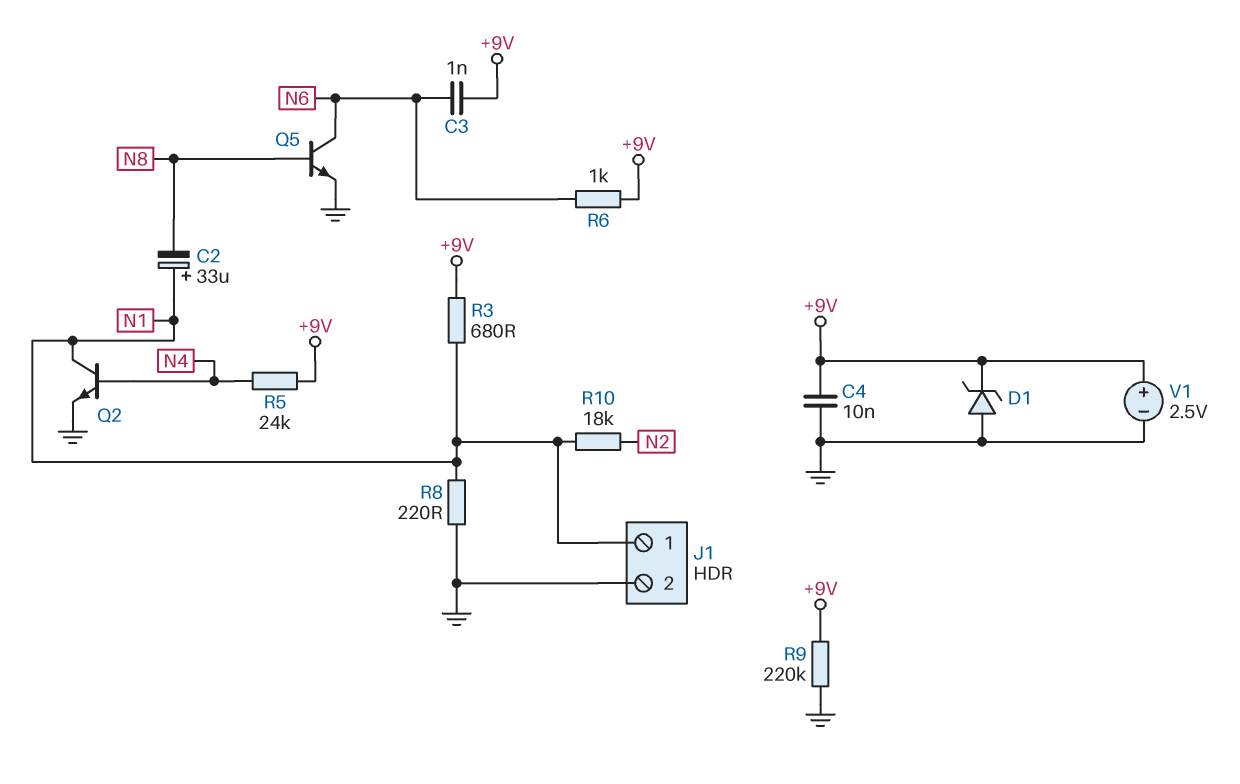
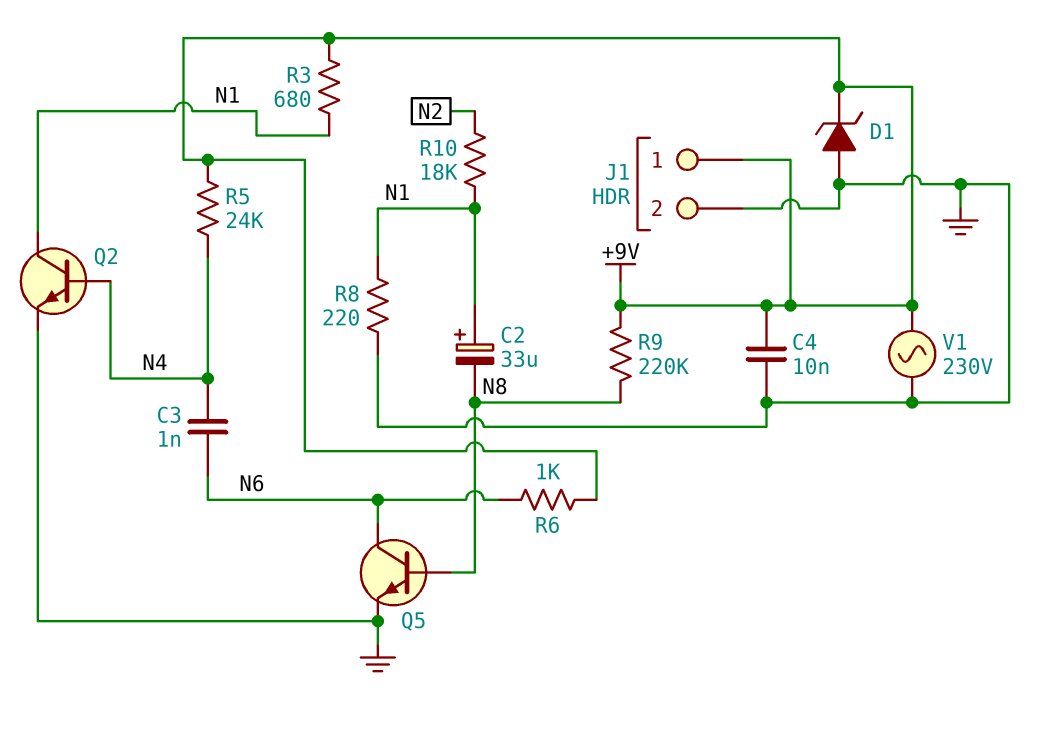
C3: 1nF (+9V, N6) -> 1nF (N4, N6)
J1 pin 1: N1 -> +9V
R9: 220k (+9V, GND) -> 220k (+9V, N8)
V1: 2.5V (plus +9V, minus GND) -> AC 230V (+9V, GND)

